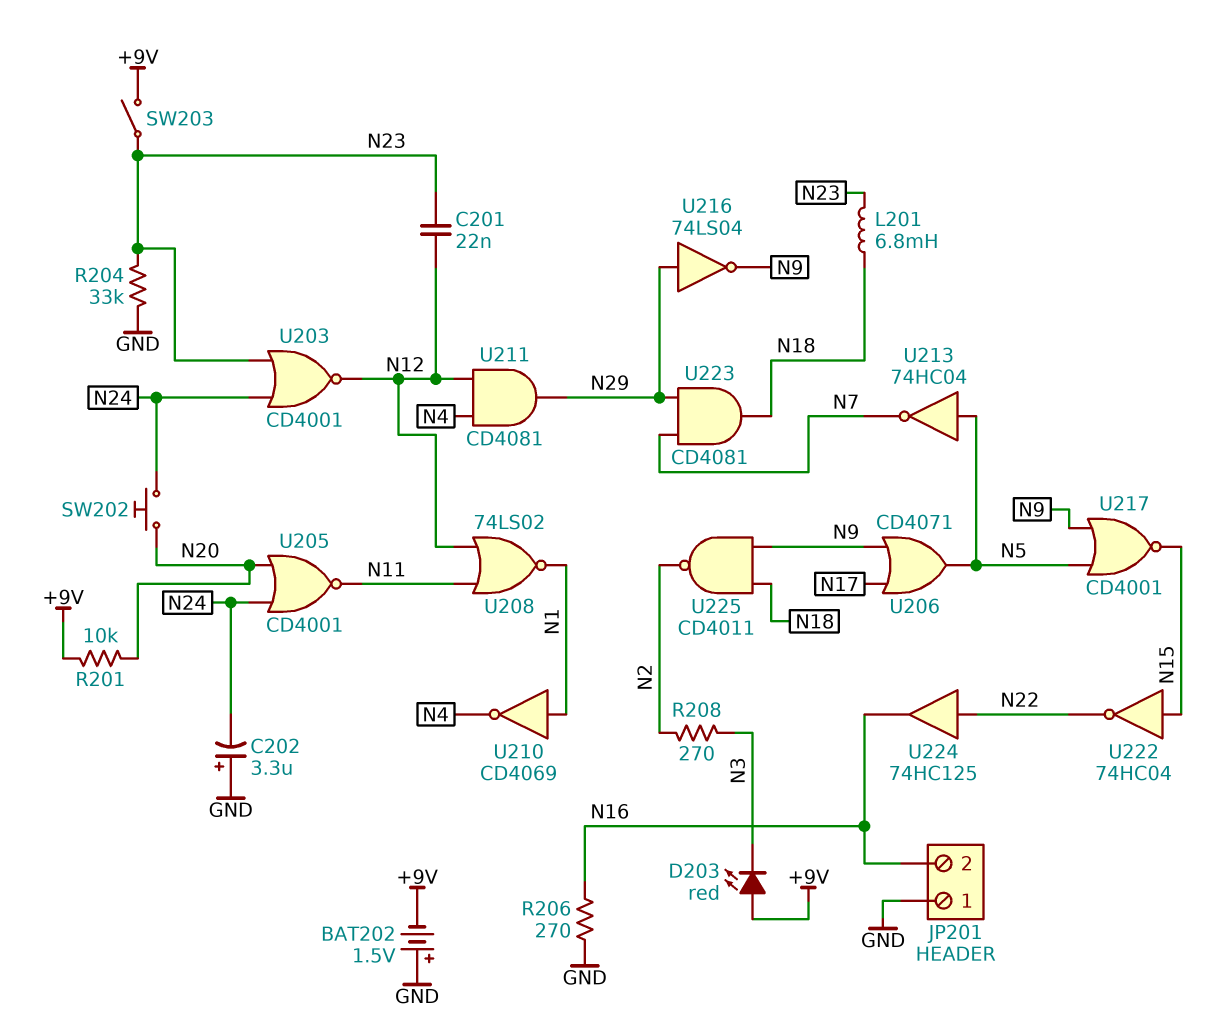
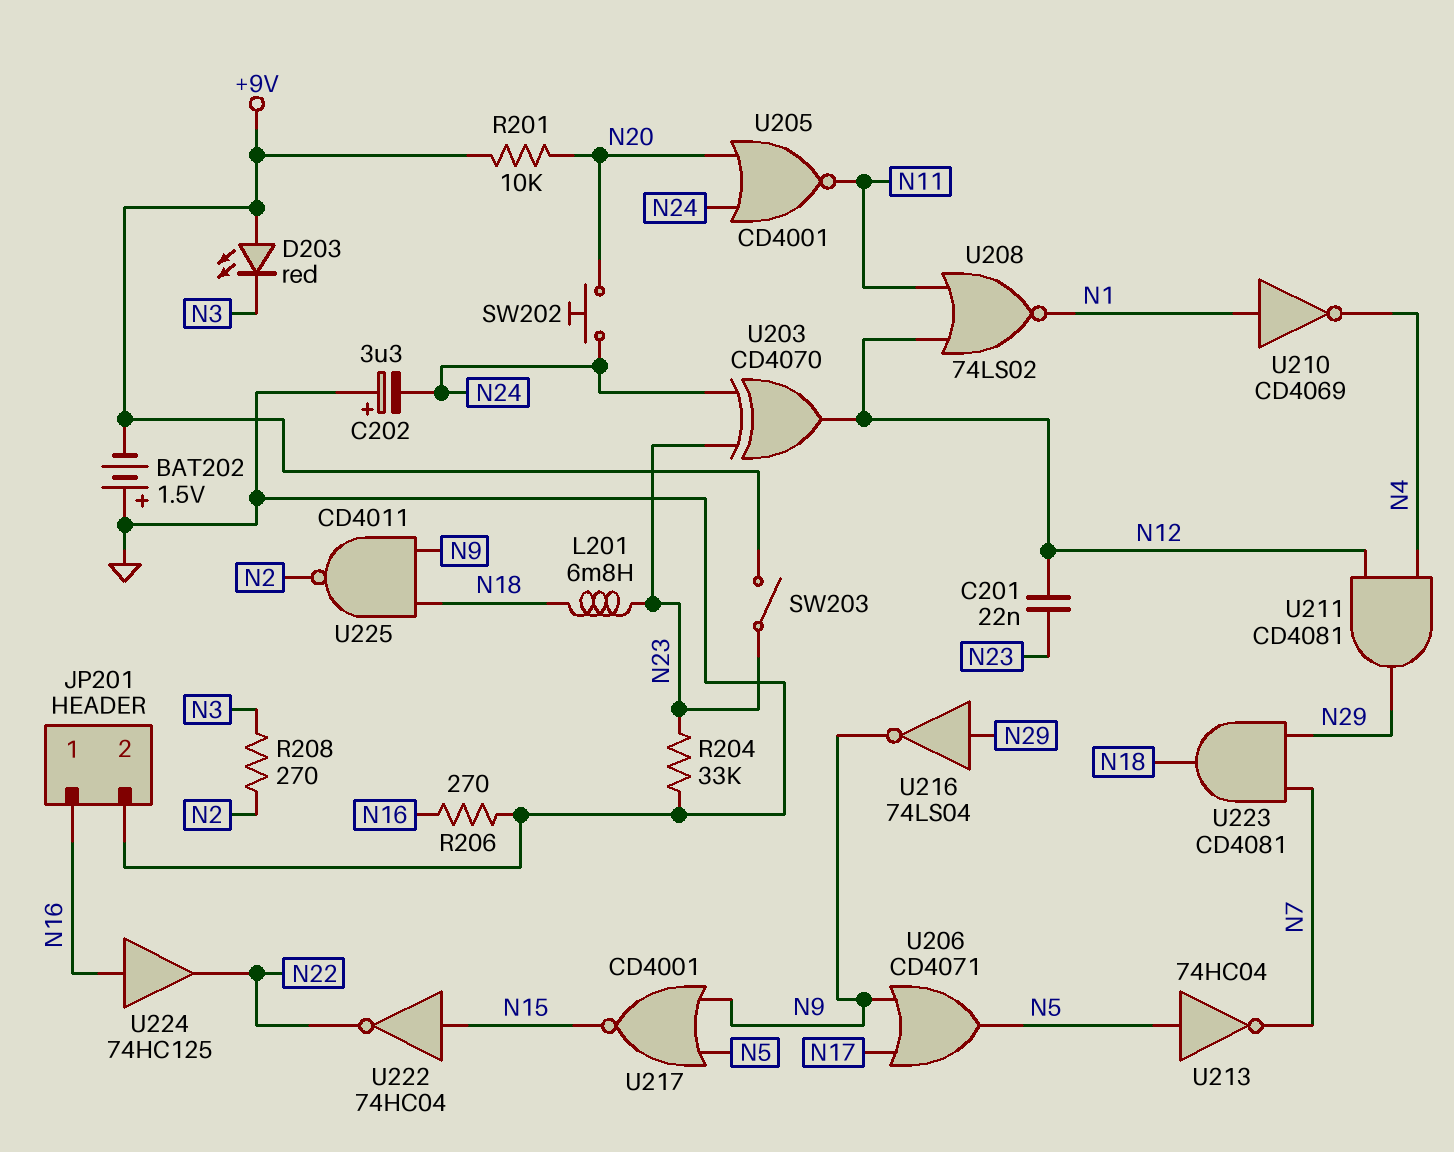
JP201 pin 1: GND -> N16
JP201 pin 2: N16 -> GND
U203: NOR CD4001 (in N23, in N24, out N12) -> XOR CD4070 (in N23, in N24, out N12)
U224: buffer 74HC125 (in N22, out N16) -> buffer 74HC125 (in N16, out N22)

